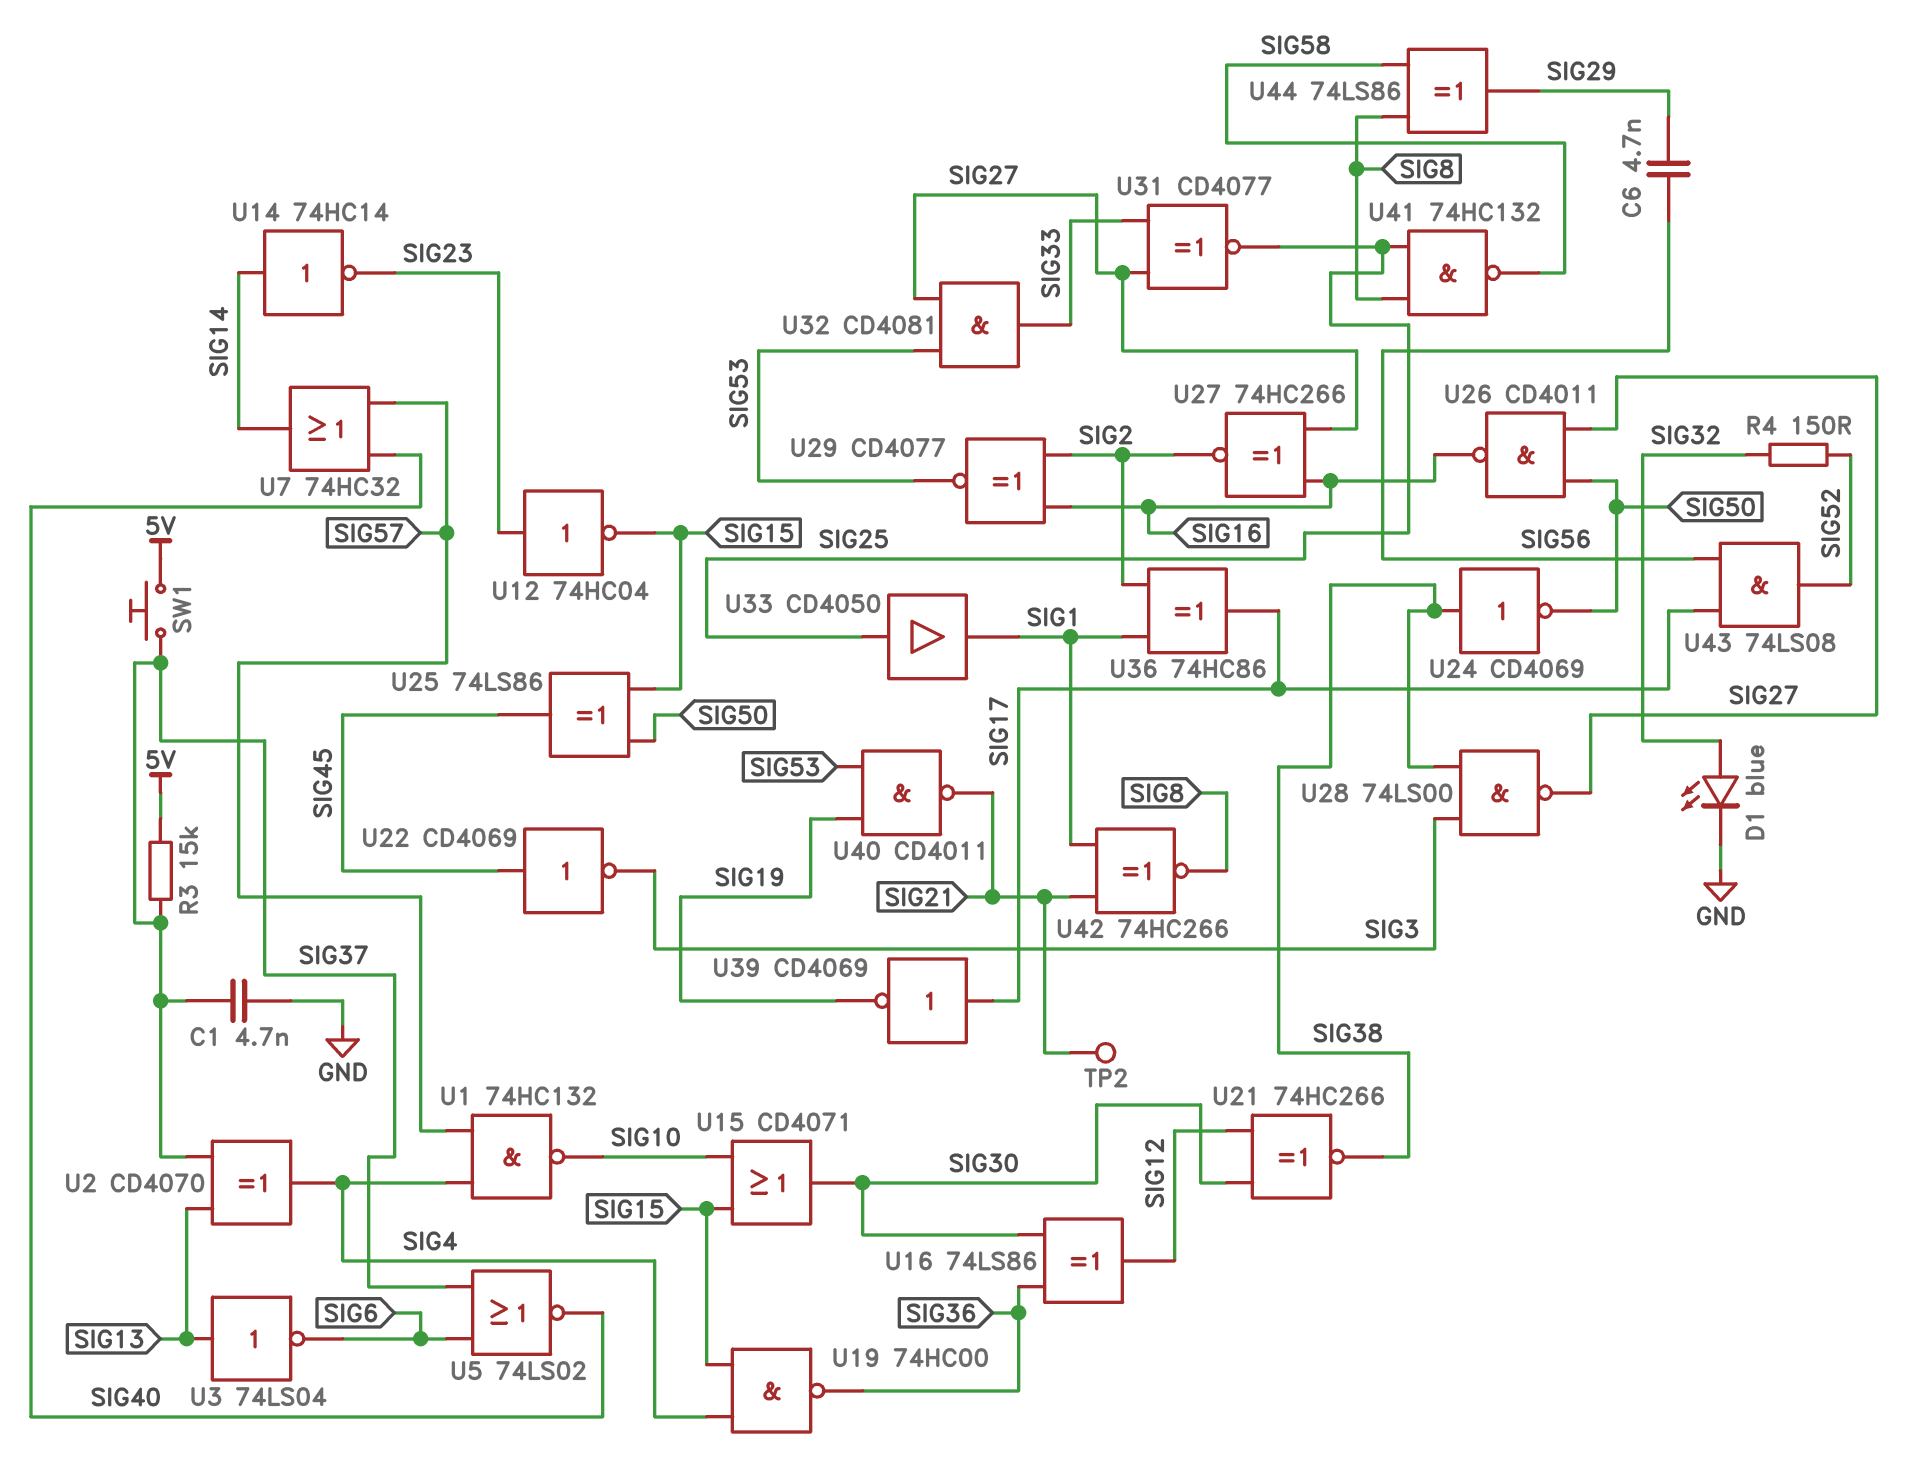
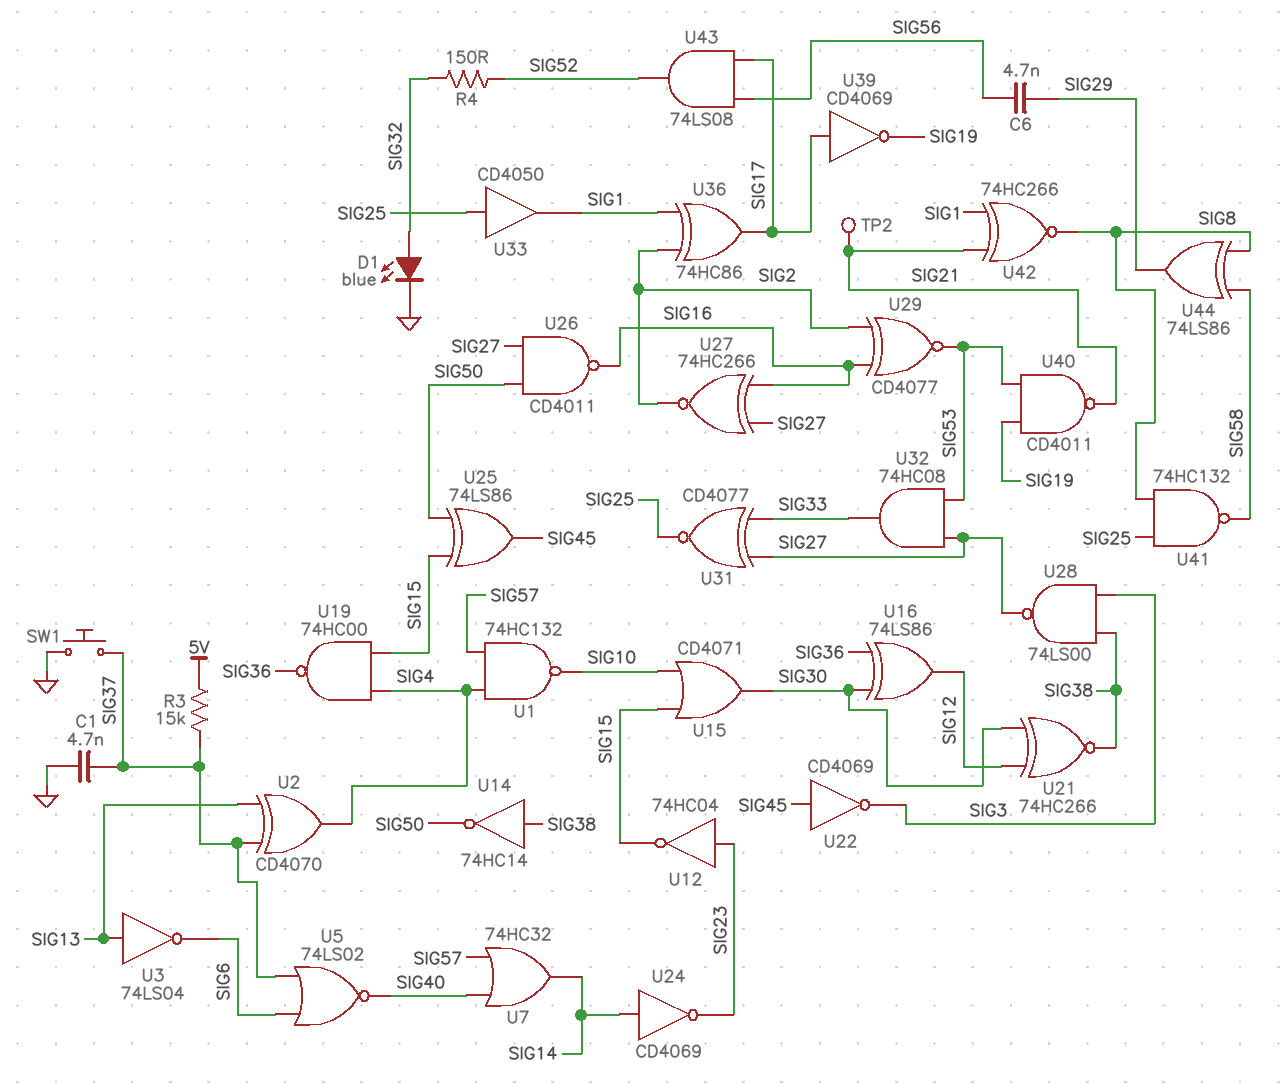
SW1: button (5V, SIG37) -> button (GND, SIG37)
U14: NOT 74HC14 (in SIG14, out SIG23) -> NOT 74HC14 (in SIG38, out SIG50)
U24: NOT CD4069 (in SIG38, out SIG50) -> NOT CD4069 (in SIG14, out SIG23)
U32: AND CD4081 (in SIG27, in SIG53, out SIG33) -> AND 74HC08 (in SIG27, in SIG53, out SIG33)

